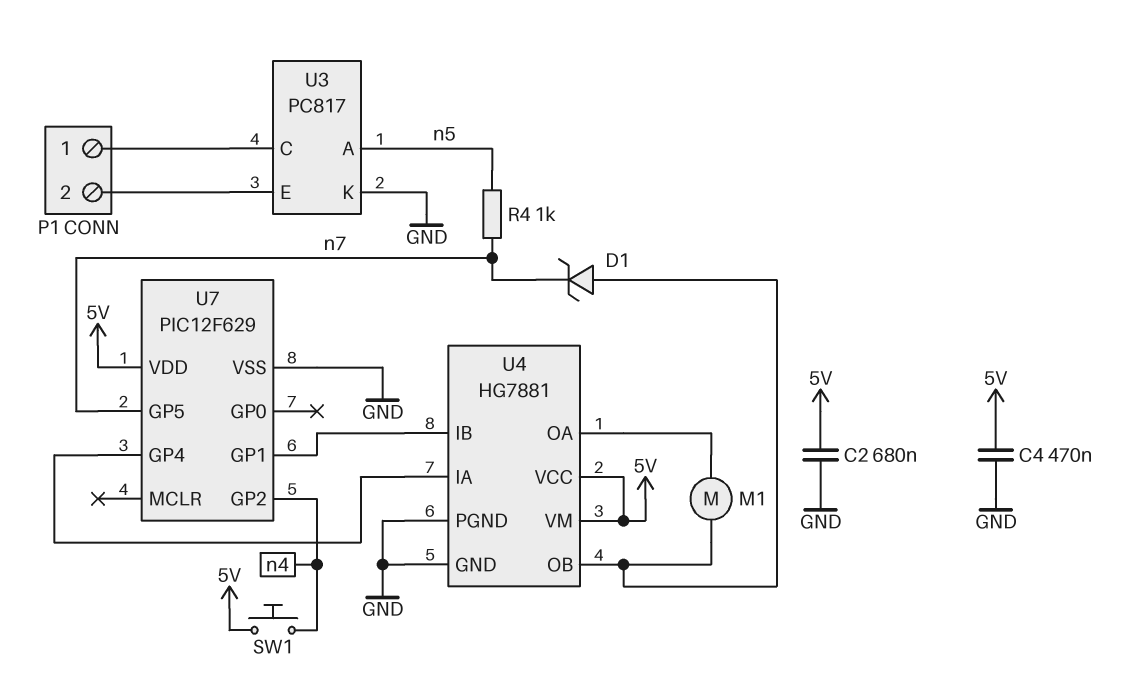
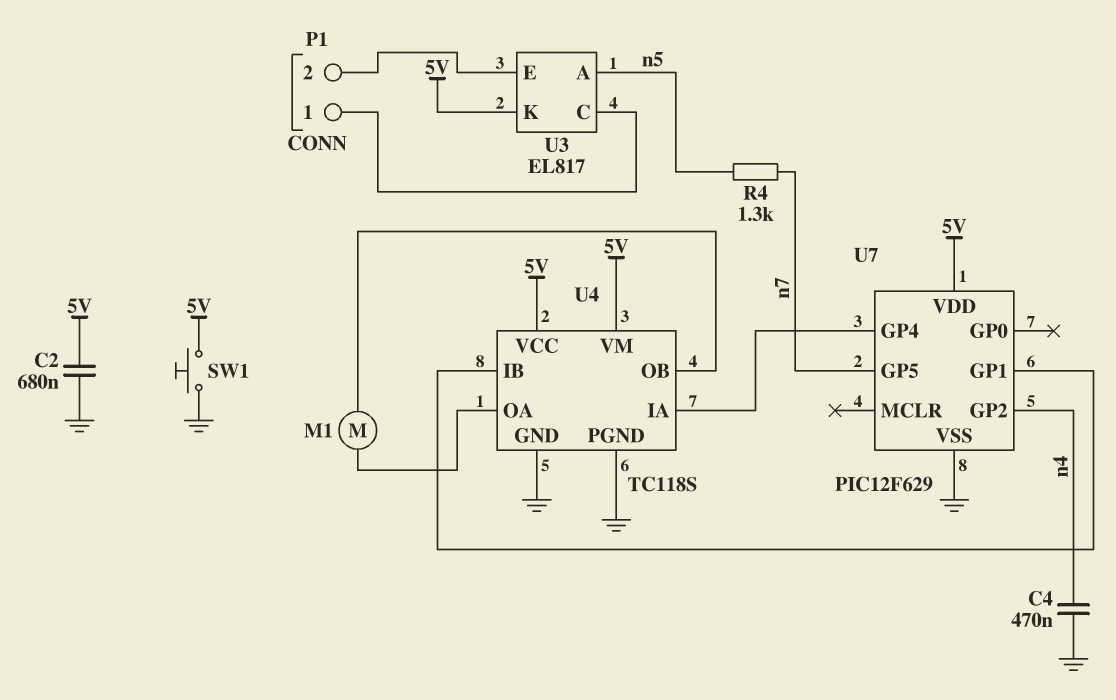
C4: 470nF (5V, GND) -> 470nF (GND, n4)
D1: zener (A U4/OB, K n7) -> none
R4: 1k (n5, n7) -> 1.3k (n5, n7)
SW1: button (5V, n4) -> button (5V, GND)
U3: PC817 -> EL817
U3 pin K: GND -> 5V
U4: HG7881 -> TC118S

